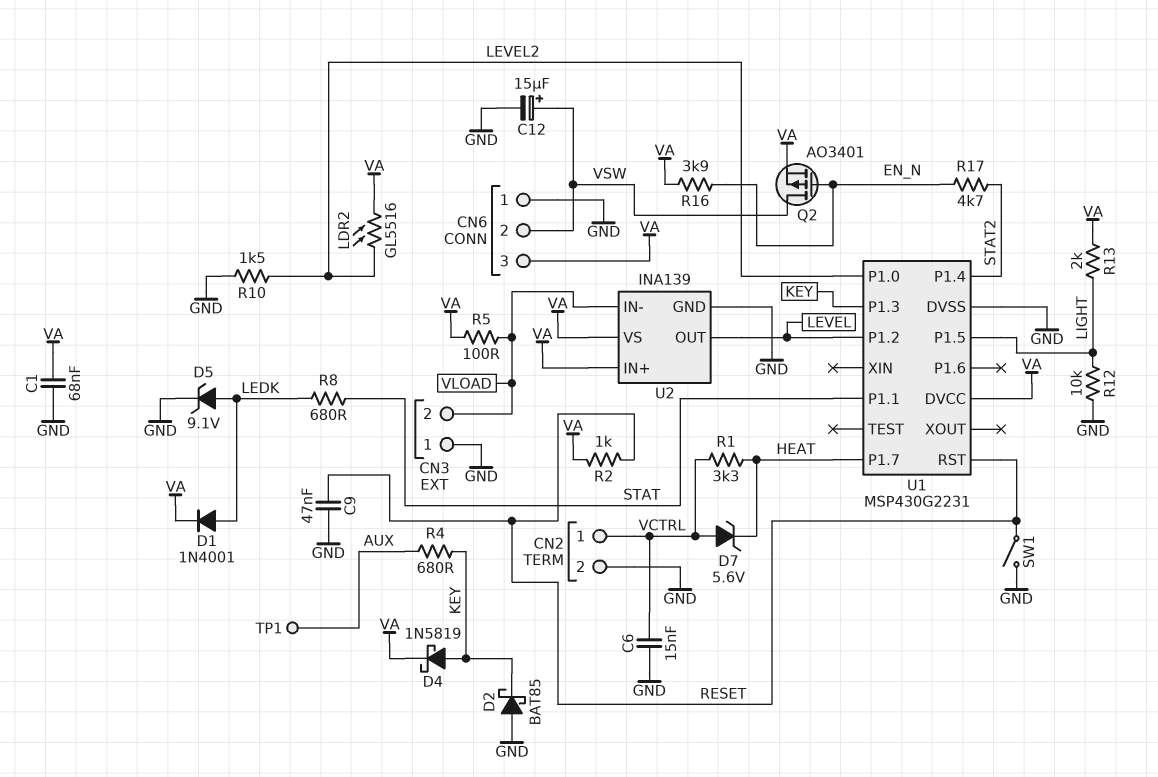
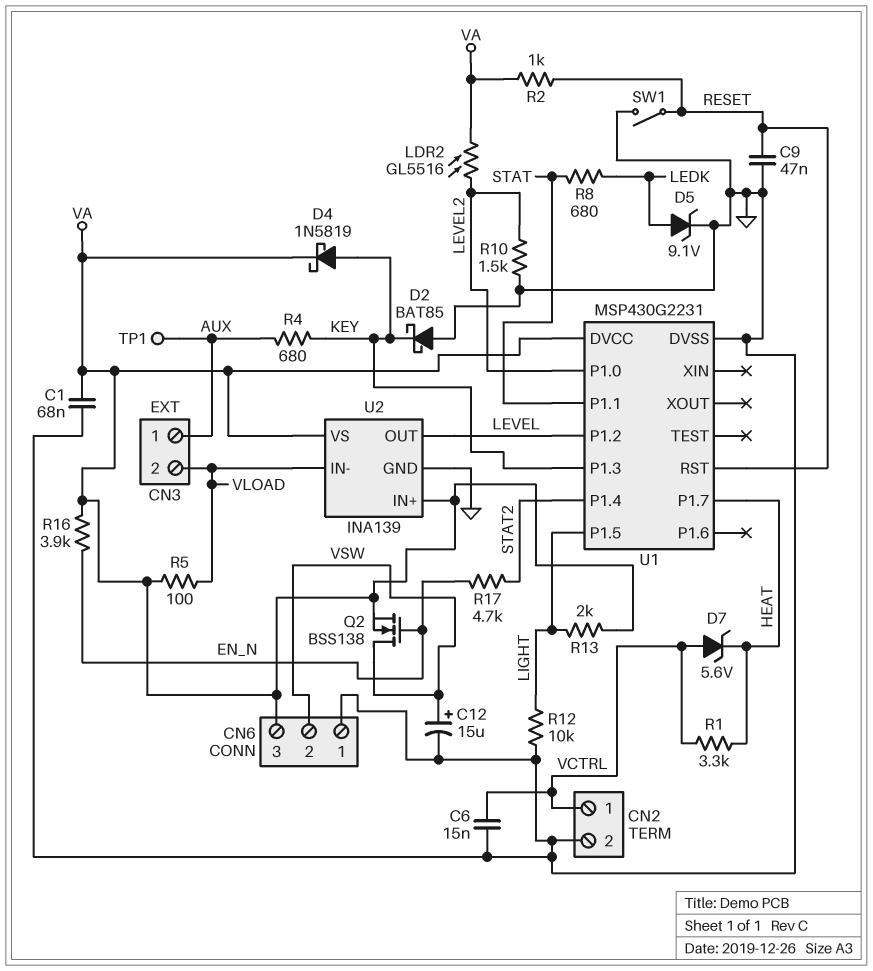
CN3 pin 1: GND -> AUX
D1: diode 1N4001 (A LEDK, K VA) -> none
Q2: PMOS AO3401 (G EN_N, D VSW, S VA) -> NMOS BSS138 (G EN_N, D VSW, S VA)

